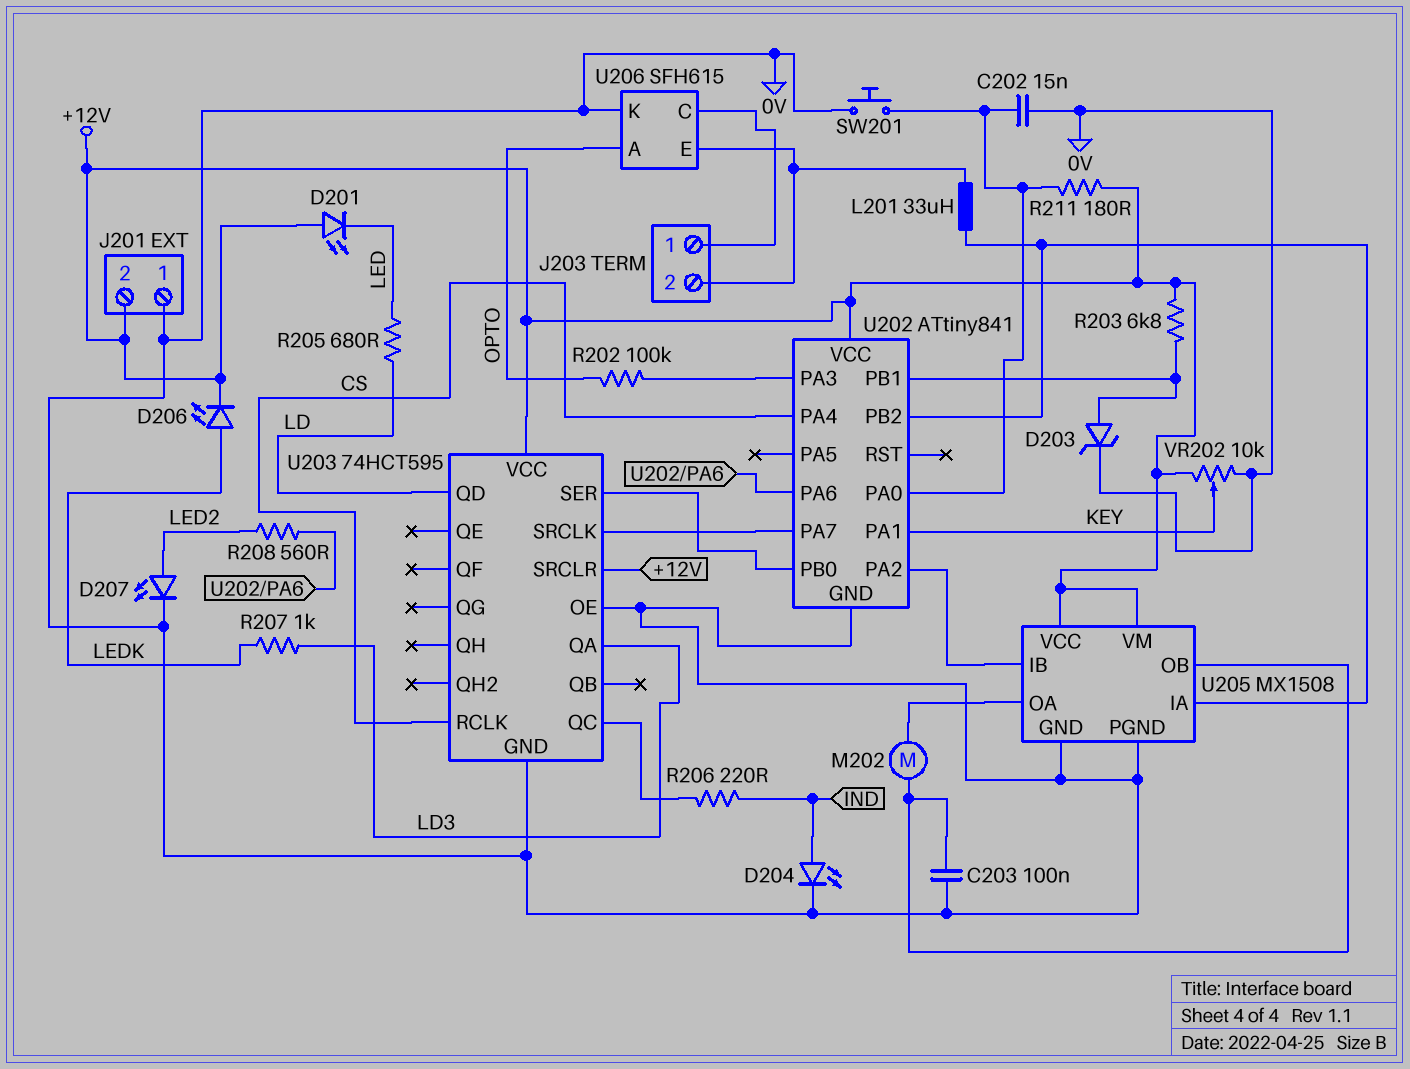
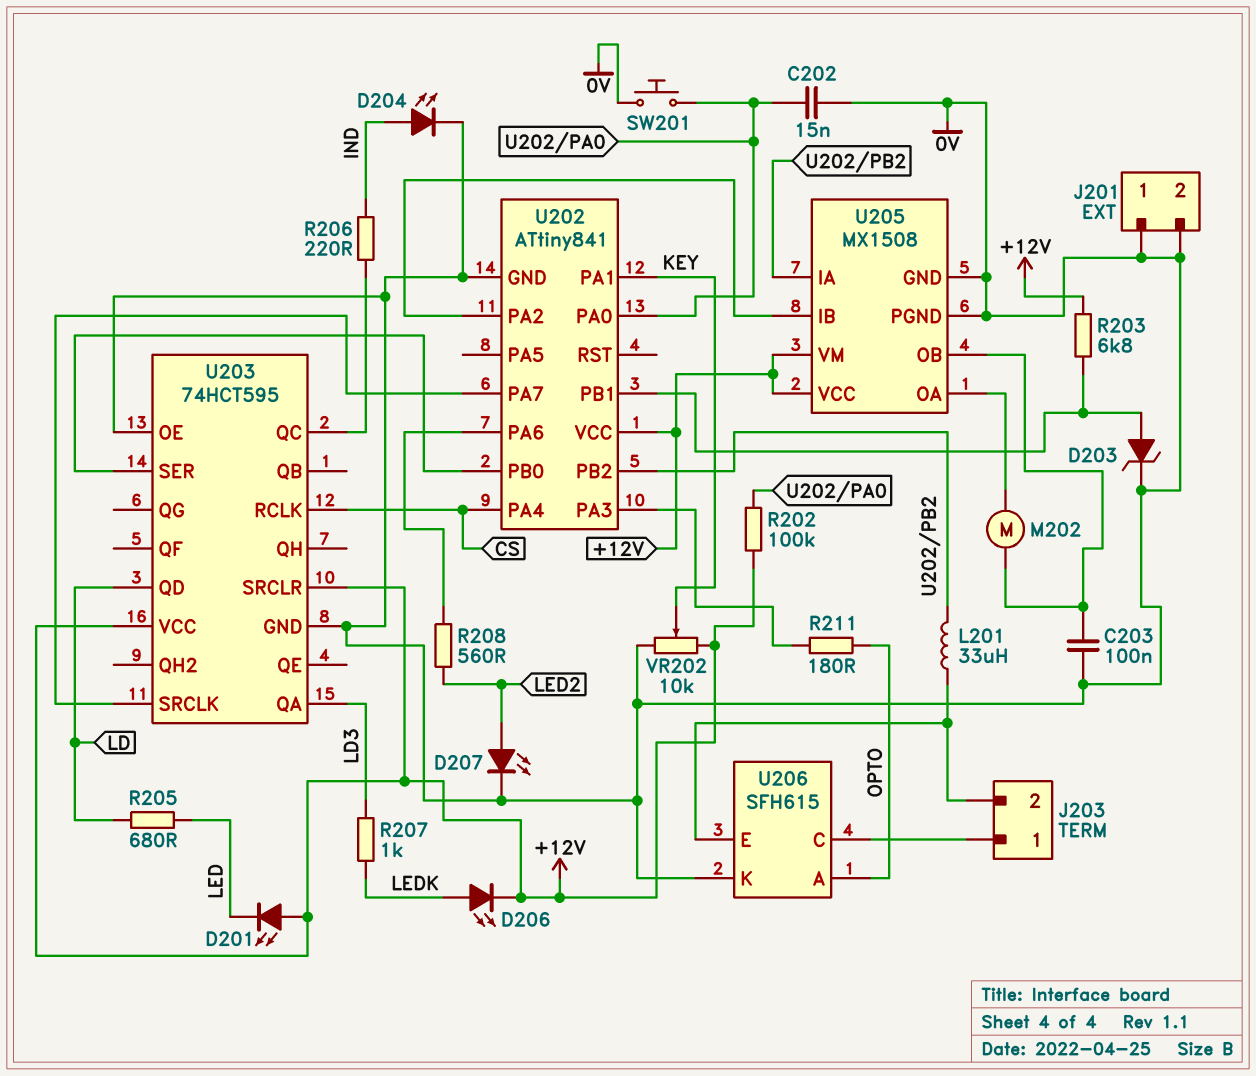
J201 pin 2: +12V -> 0V
R202: 100k (OPTO, U202/PA3) -> 100k (+12V, U202/PA0)
R211: 180 (+12V, U202/PA0) -> 180 (OPTO, U202/PA3)

